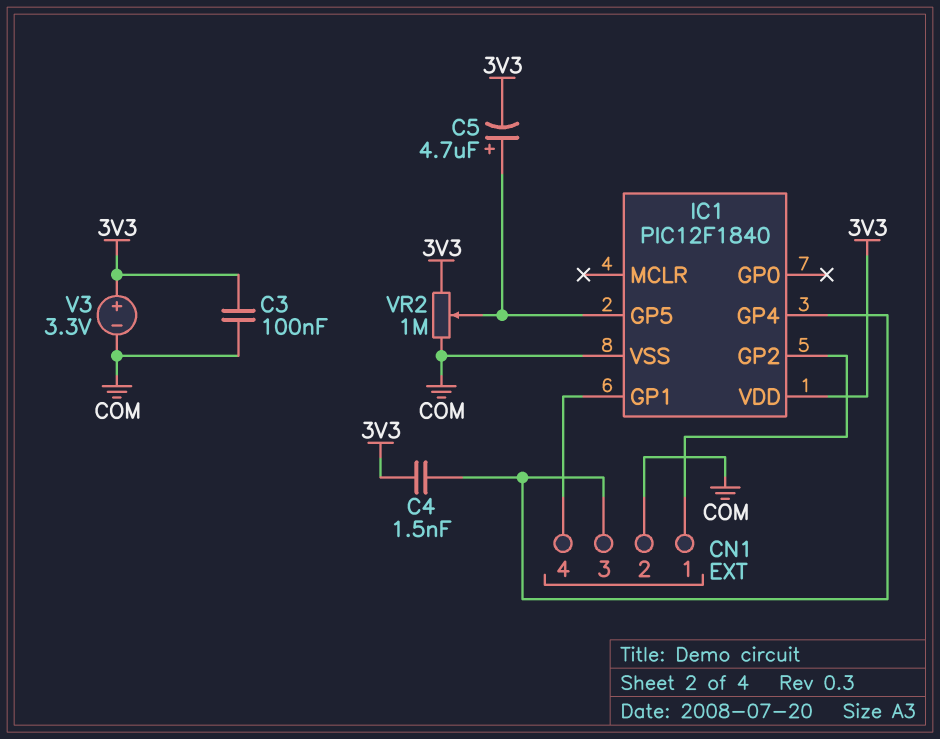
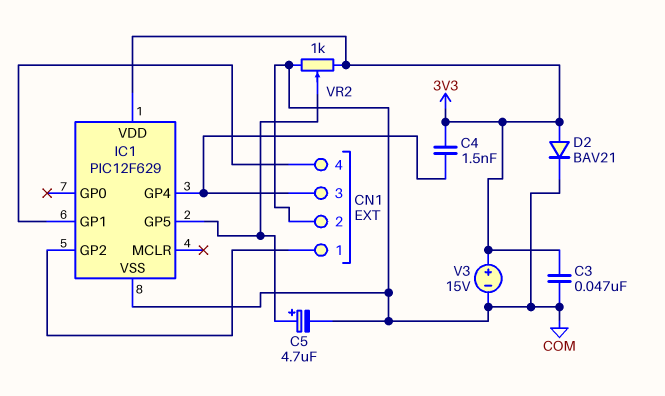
C3: 100nF (3V3, COM) -> 47nF (3V3, COM)
C5: 4.7uF (plus IC1/GP5, minus 3V3) -> 4.7uF (plus IC1/GP5, minus COM)
D2: none -> diode BAV21 (A 3V3, K COM)
IC1: PIC12F1840 -> PIC12F629
V3: 3.3V (plus 3V3, minus COM) -> 15V (plus 3V3, minus COM)
VR2: 1M (3V3, COM, wiper IC1/GP5) -> 1k (3V3, COM, wiper IC1/GP5)

